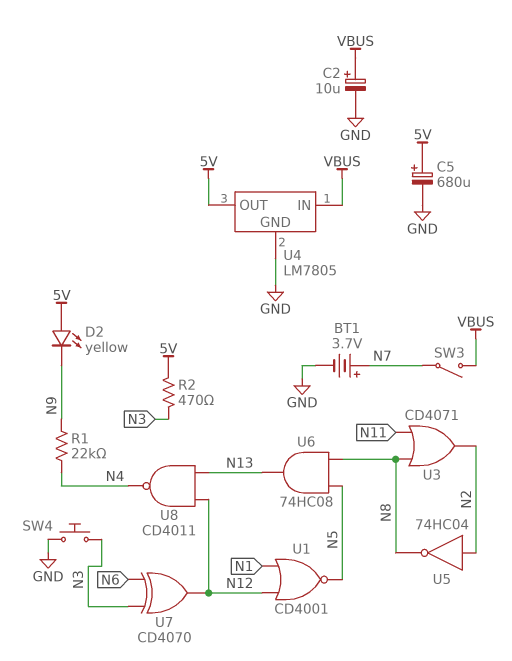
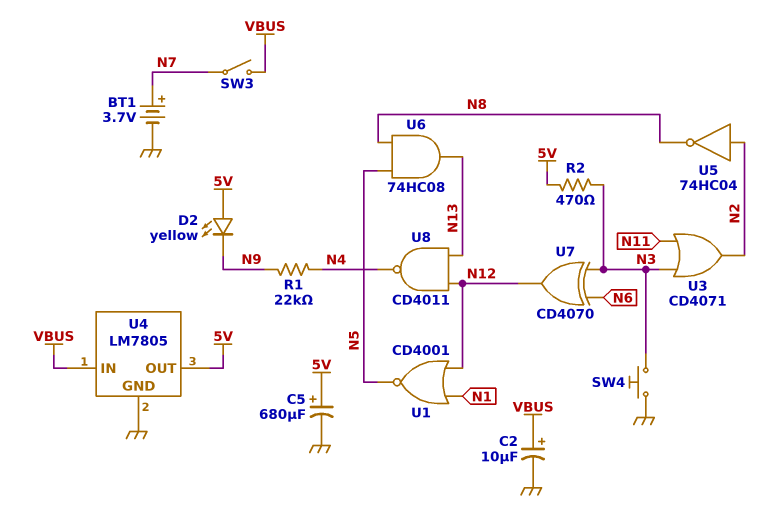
U3: OR CD4071 (in N8, in N11, out N2) -> OR CD4071 (in N3, in N11, out N2)

